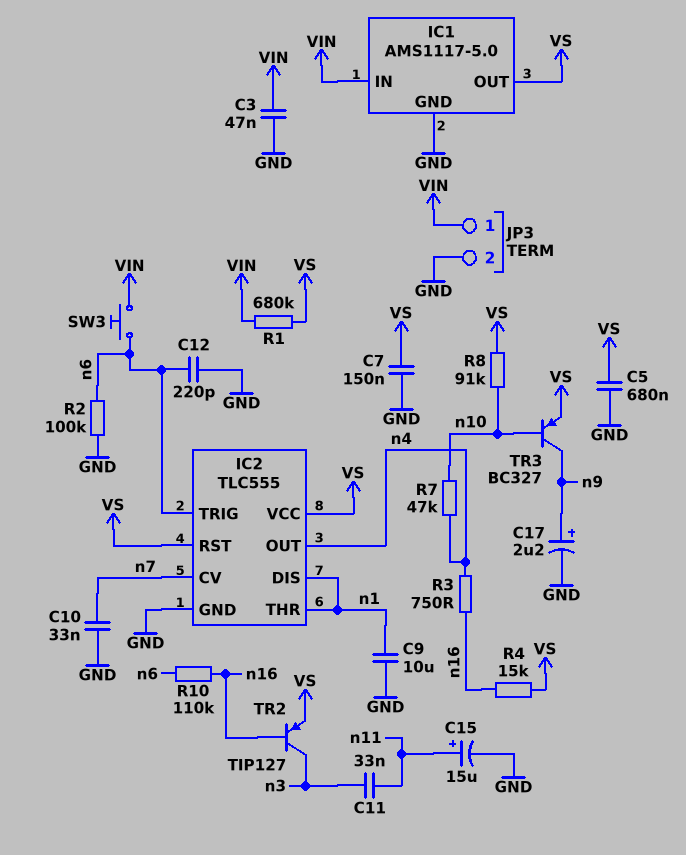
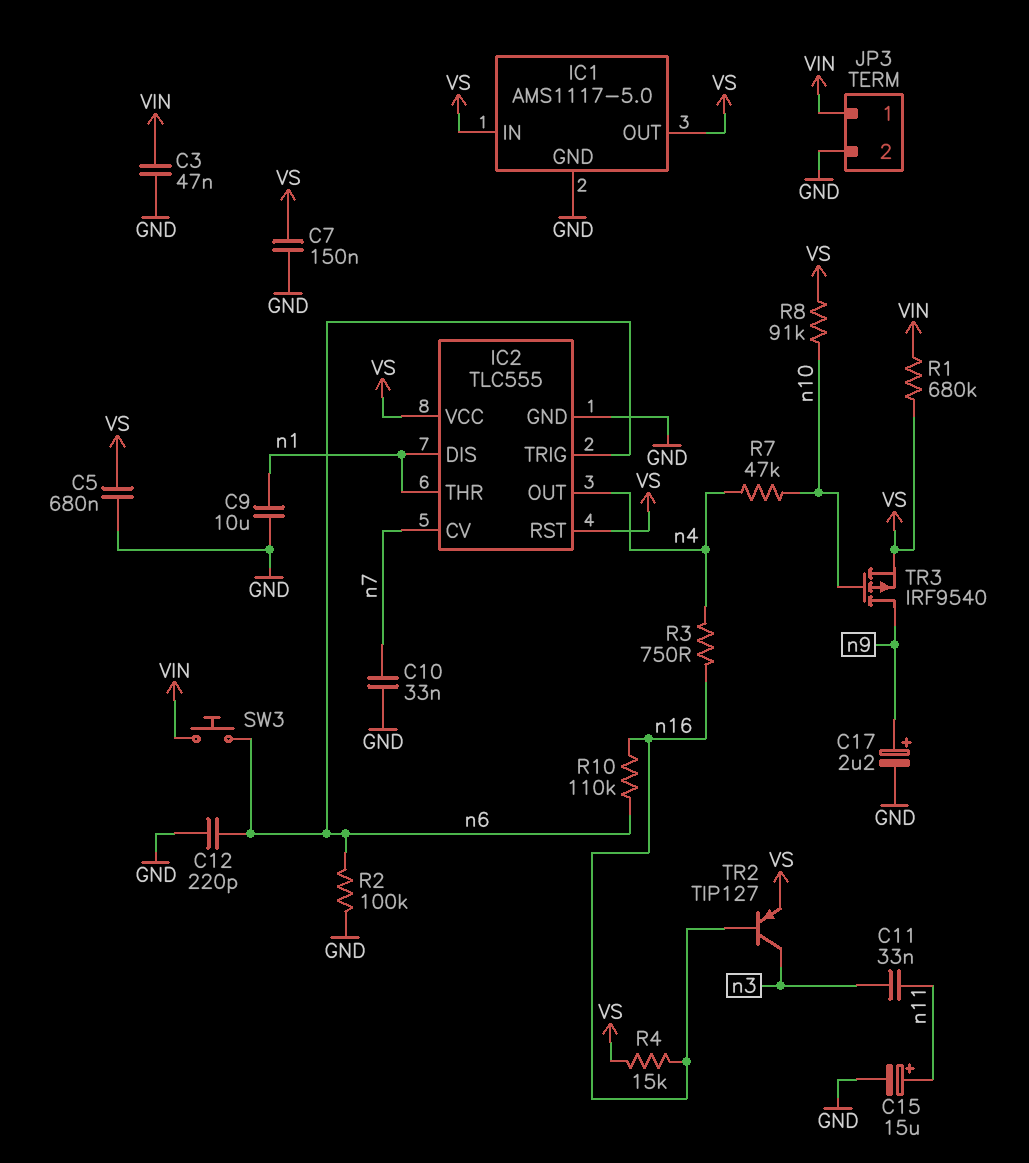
IC1 pin IN: VIN -> VS
TR3: PNP BC327 (B n10, C n9, E VS) -> PMOS IRF9540 (G n10, D n9, S VS)

